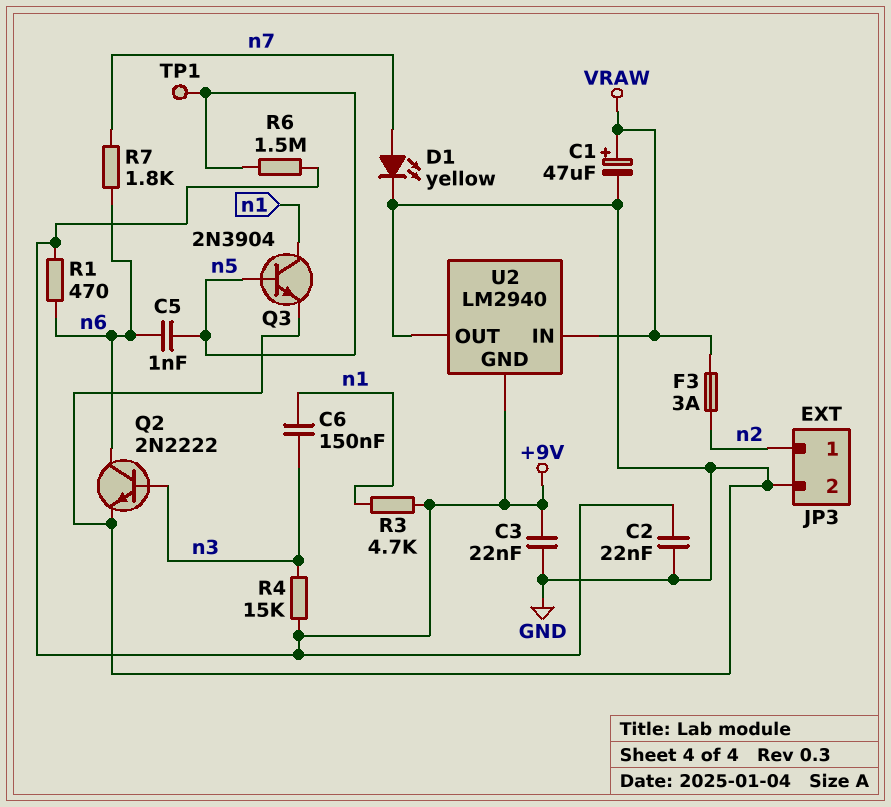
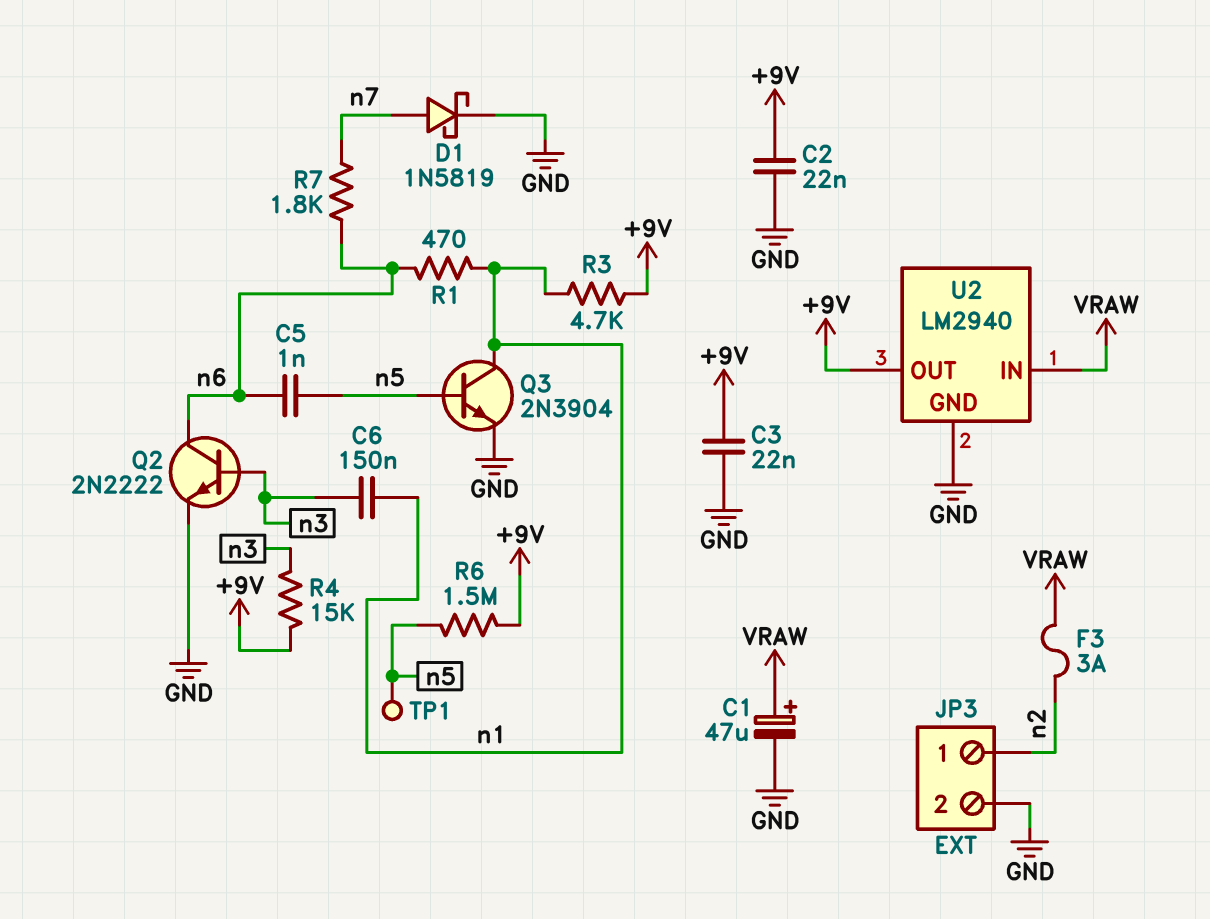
D1: LED yellow (A n7, K GND) -> schottky 1N5819 (A n7, K GND)
R1: 470 (+9V, n6) -> 470 (n1, n6)
U2 pin GND: +9V -> GND
U2 pin OUT: GND -> +9V

